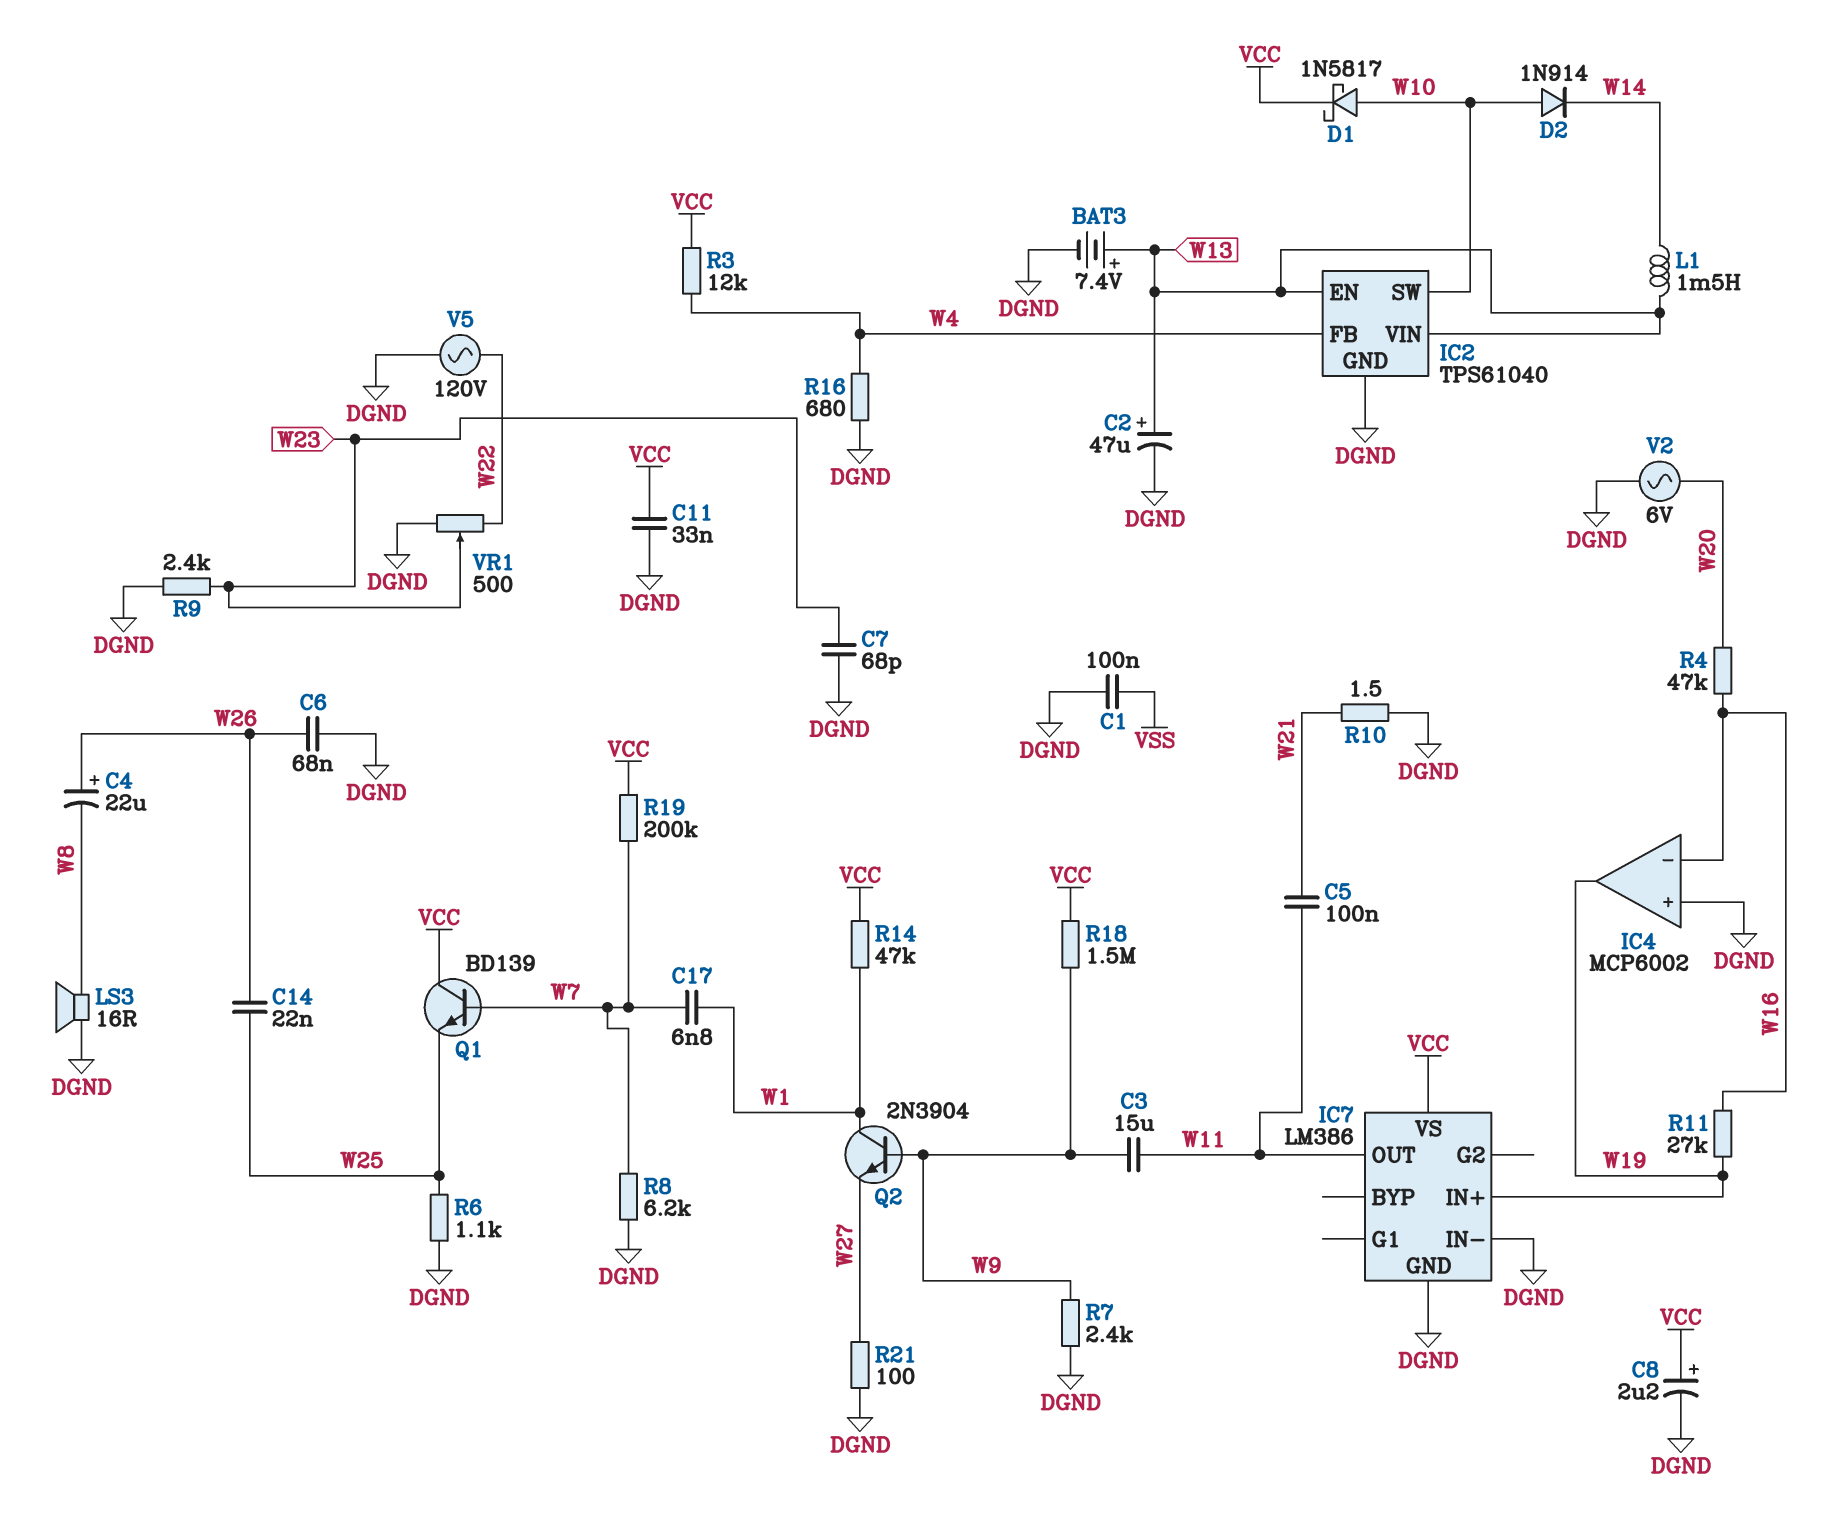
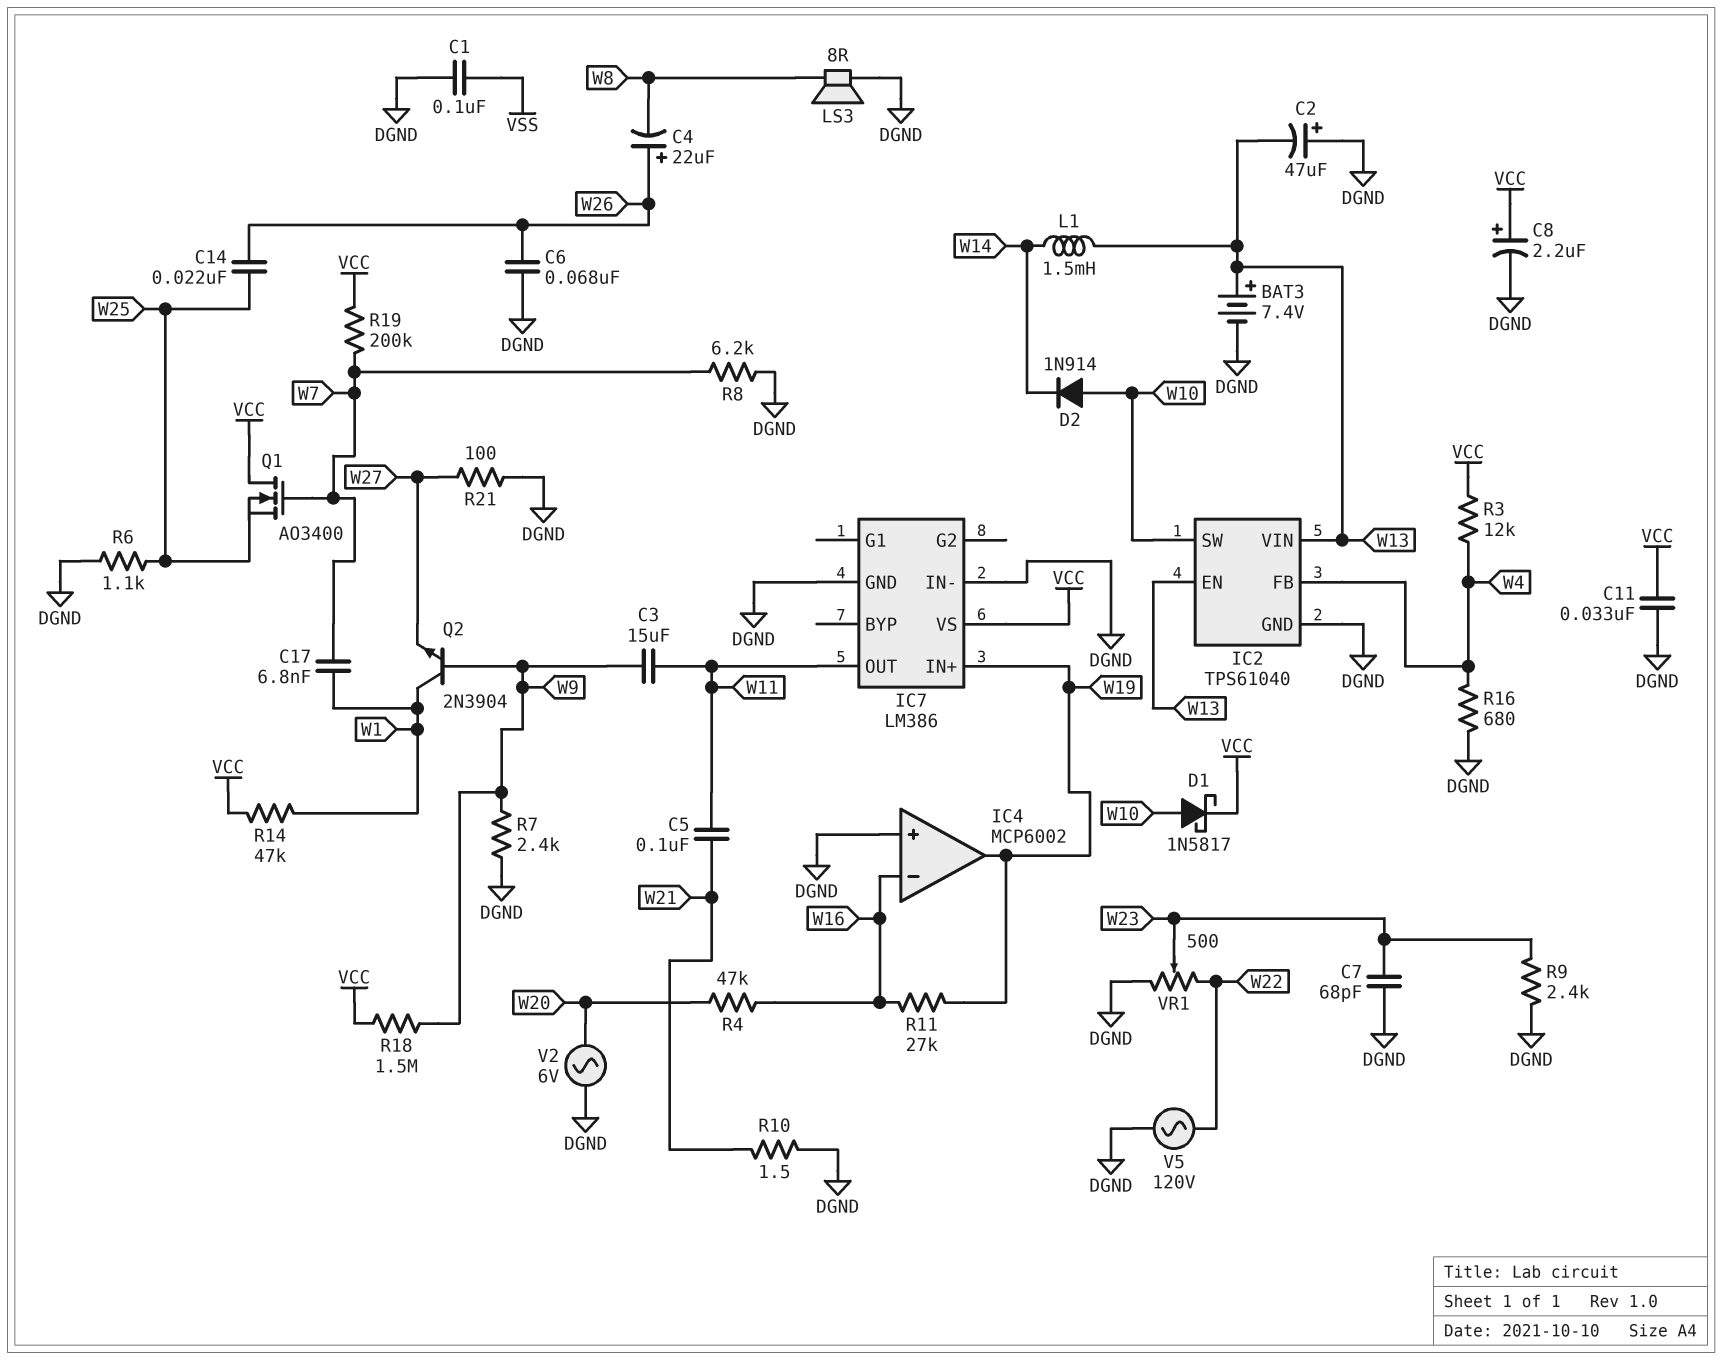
C2: 47uF (plus W13, minus DGND) -> 47uF (plus DGND, minus W13)
LS3: speaker 16R (DGND, W8) -> speaker 8R (DGND, W8)
Q1: NPN BD139 (B W7, C VCC, E W25) -> NMOS AO3400 (G W7, D VCC, S W25)

